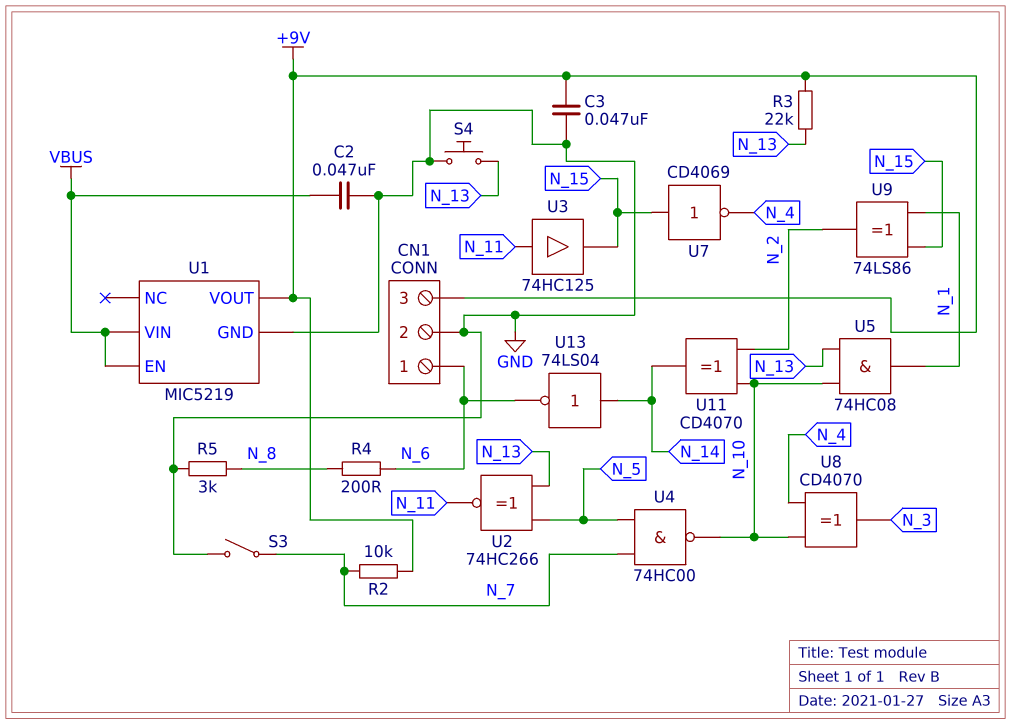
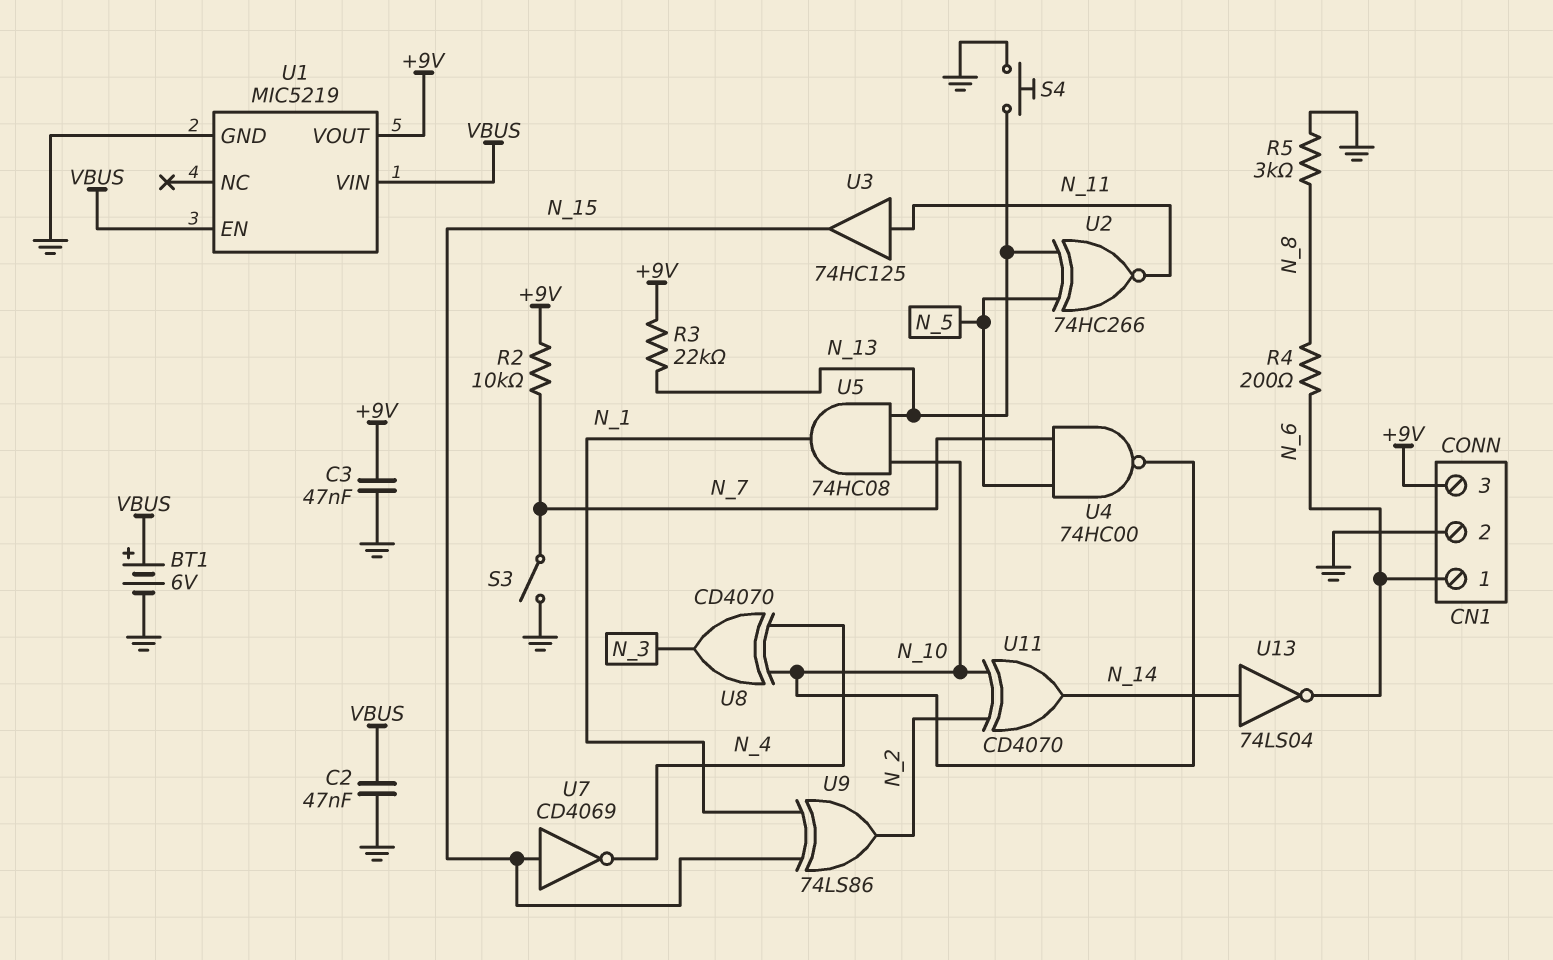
BT1: none -> 6V (plus VBUS, minus GND)

